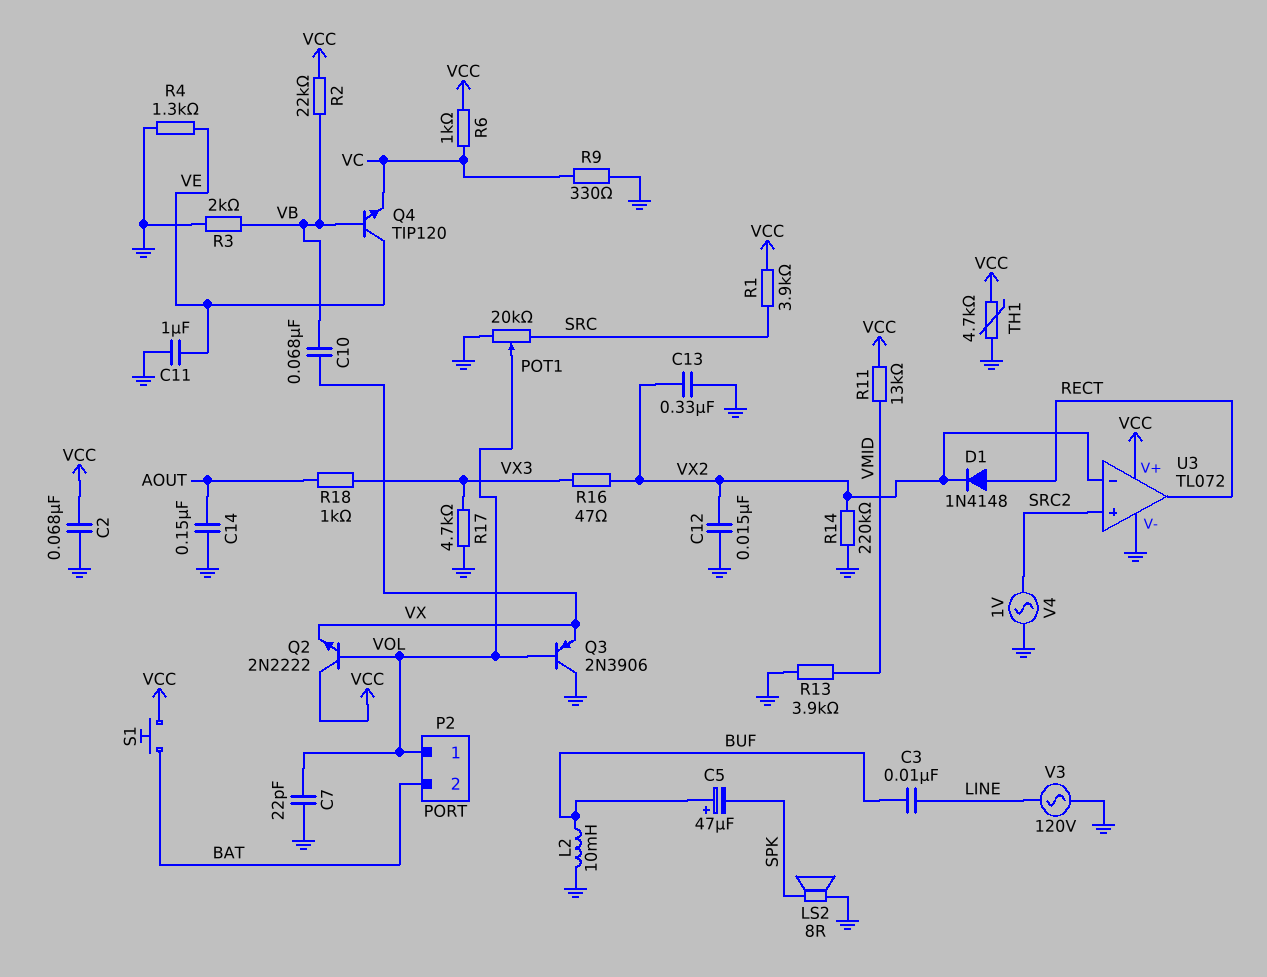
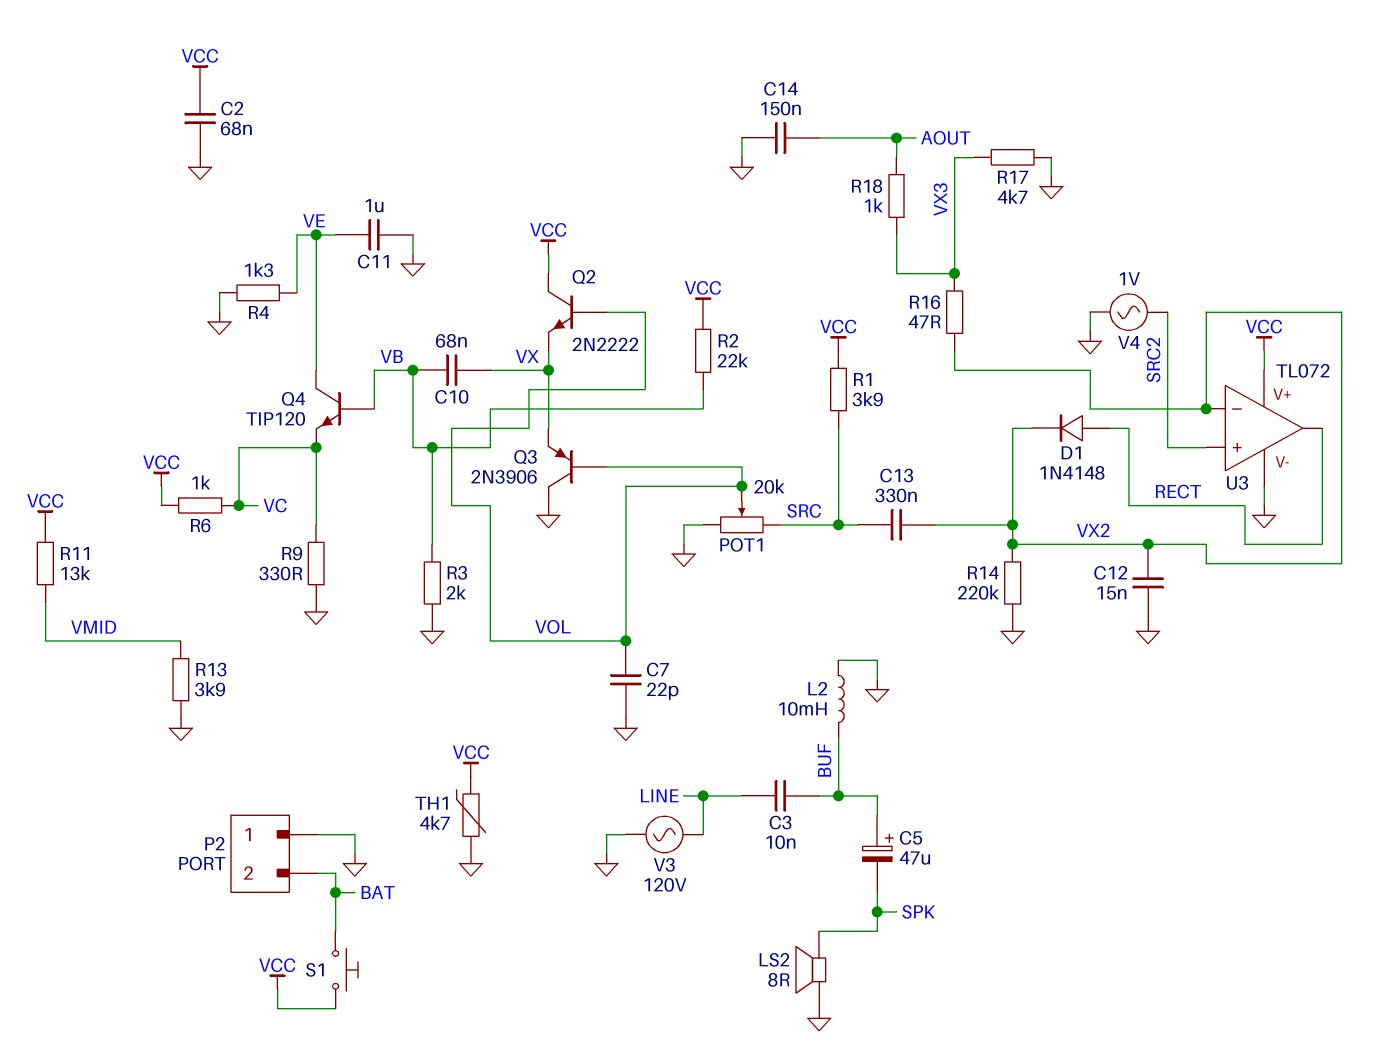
C13: 330nF (GND, VX2) -> 330nF (SRC, VX2)
P2 pin 1: VOL -> GND

